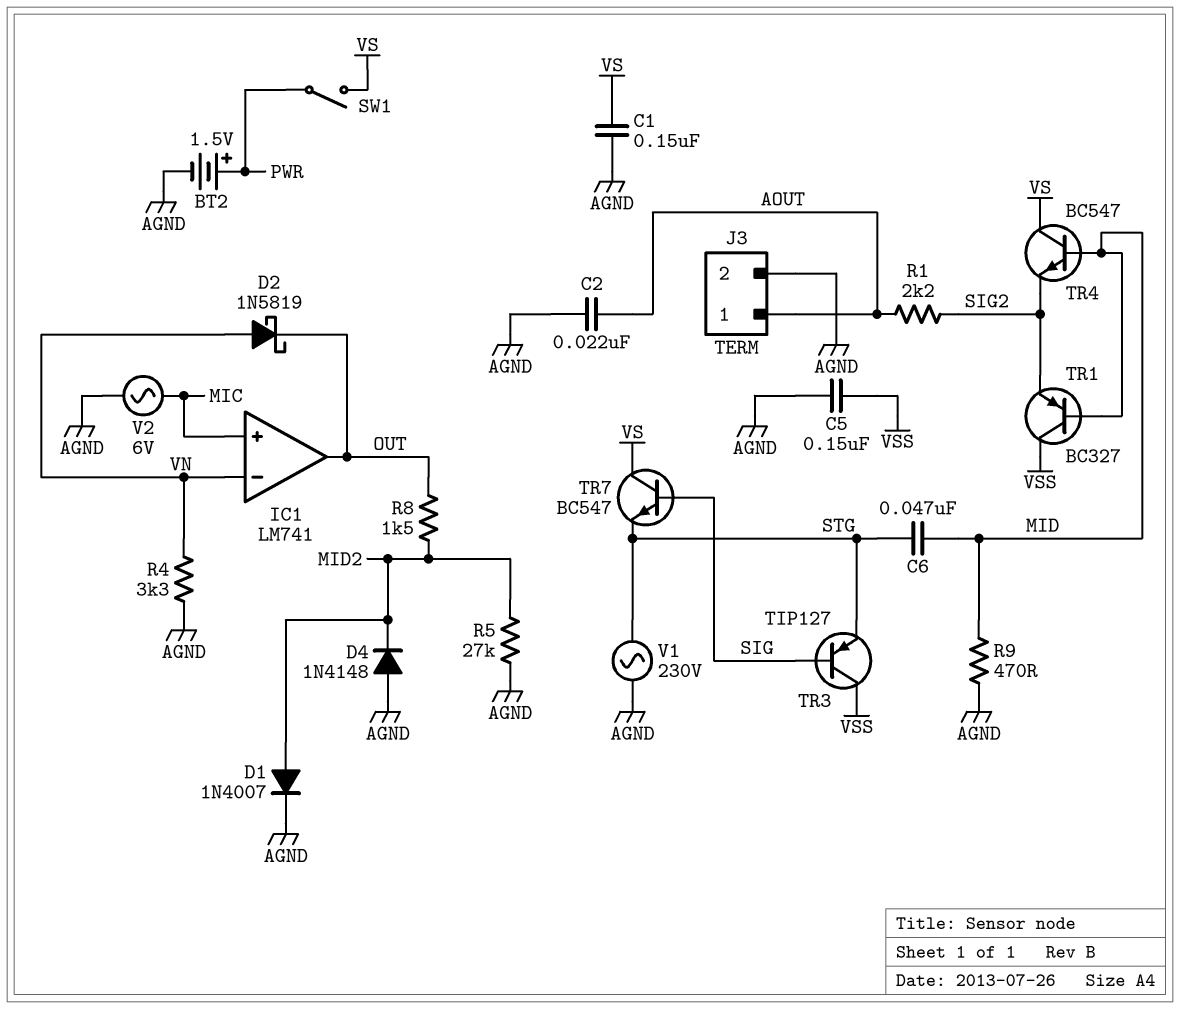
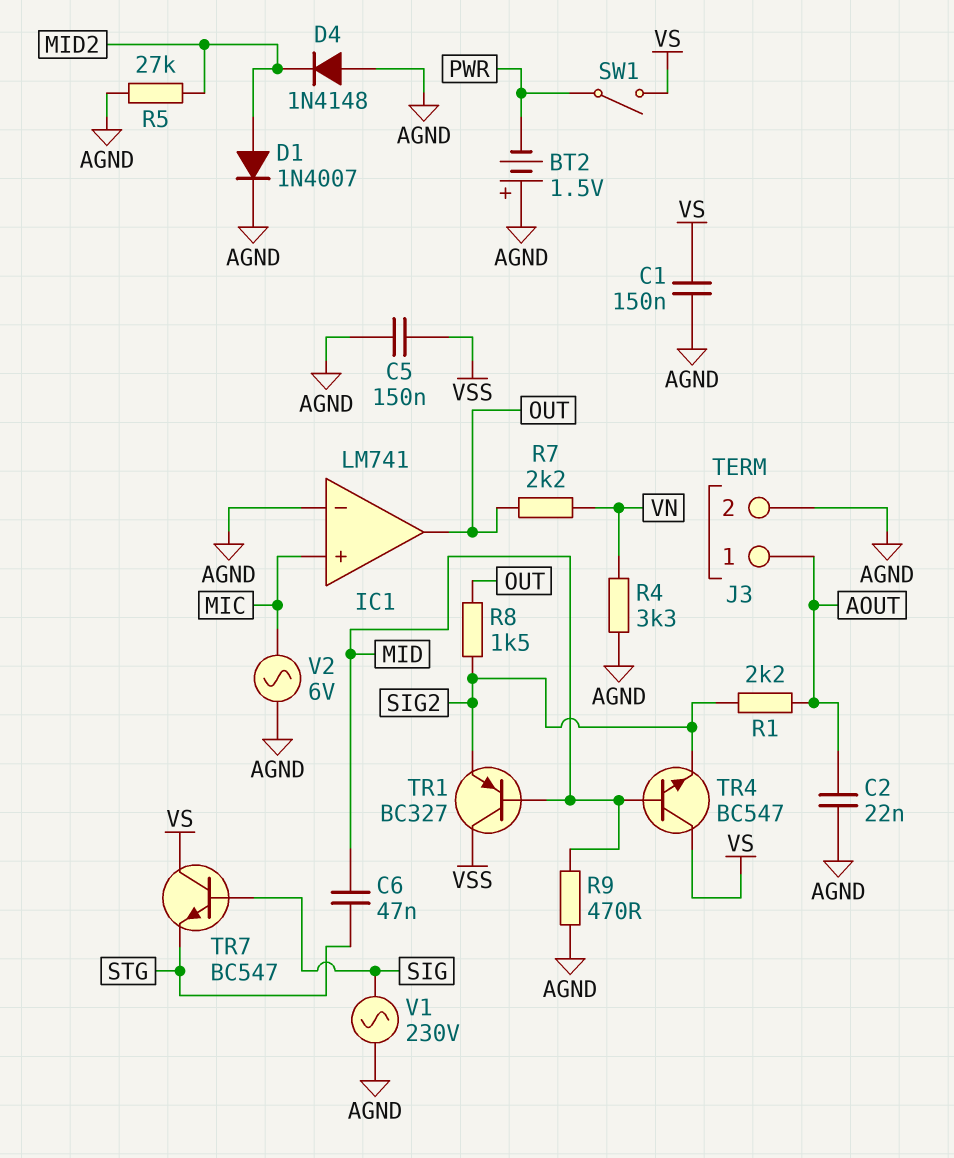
BT2: 1.5V (plus PWR, minus AGND) -> 1.5V (plus AGND, minus PWR)
D2: schottky 1N5819 (A VN, K OUT) -> none
IC1 pin in-: VN -> AGND
R7: none -> 2.2k (OUT, VN)
R8: 1.5k (MID2, OUT) -> 1.5k (OUT, SIG2)
TR3: PNP TIP127 (B SIG, C VSS, E STG) -> none
V1: AC 230V (AGND, STG) -> AC 230V (AGND, SIG)

